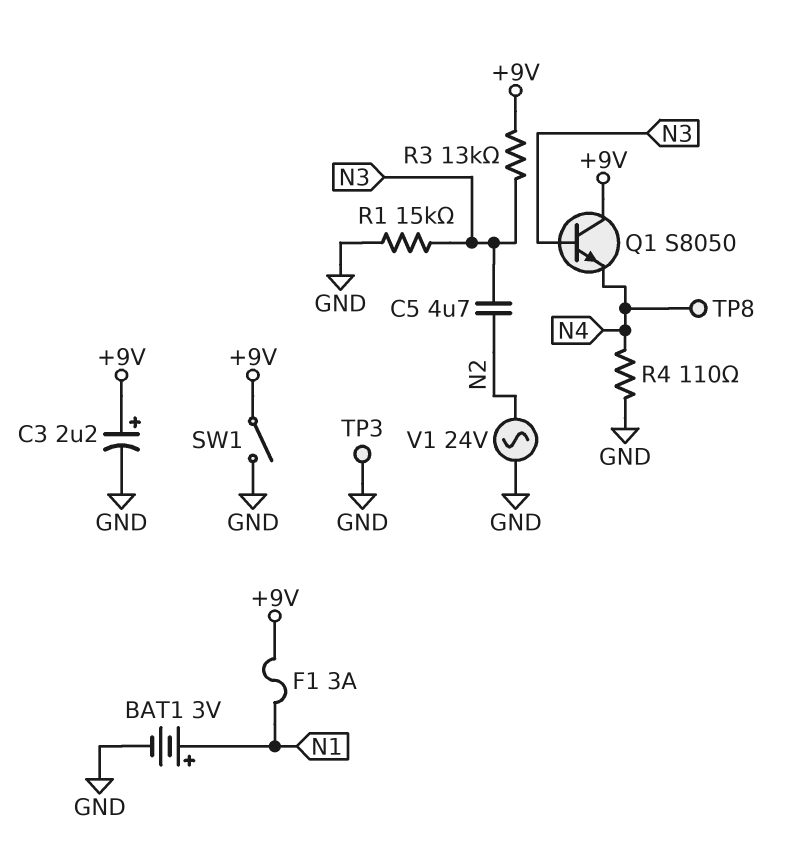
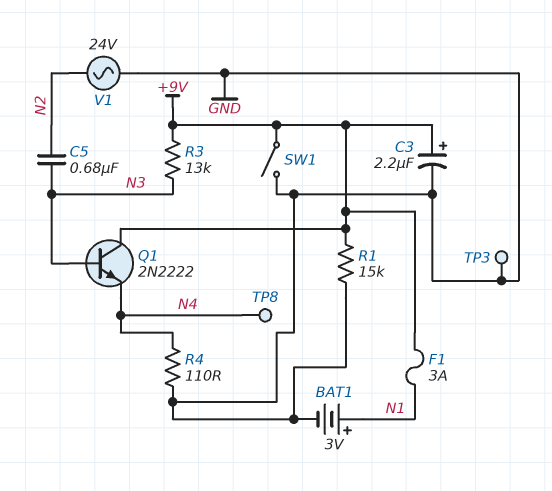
C5: 4.7uF (N2, N3) -> 680nF (N2, N3)
Q1: NPN S8050 (B N3, C +9V, E N4) -> NPN 2N2222 (B N3, C +9V, E N4)
R1: 15k (GND, N3) -> 15k (+9V, GND)

